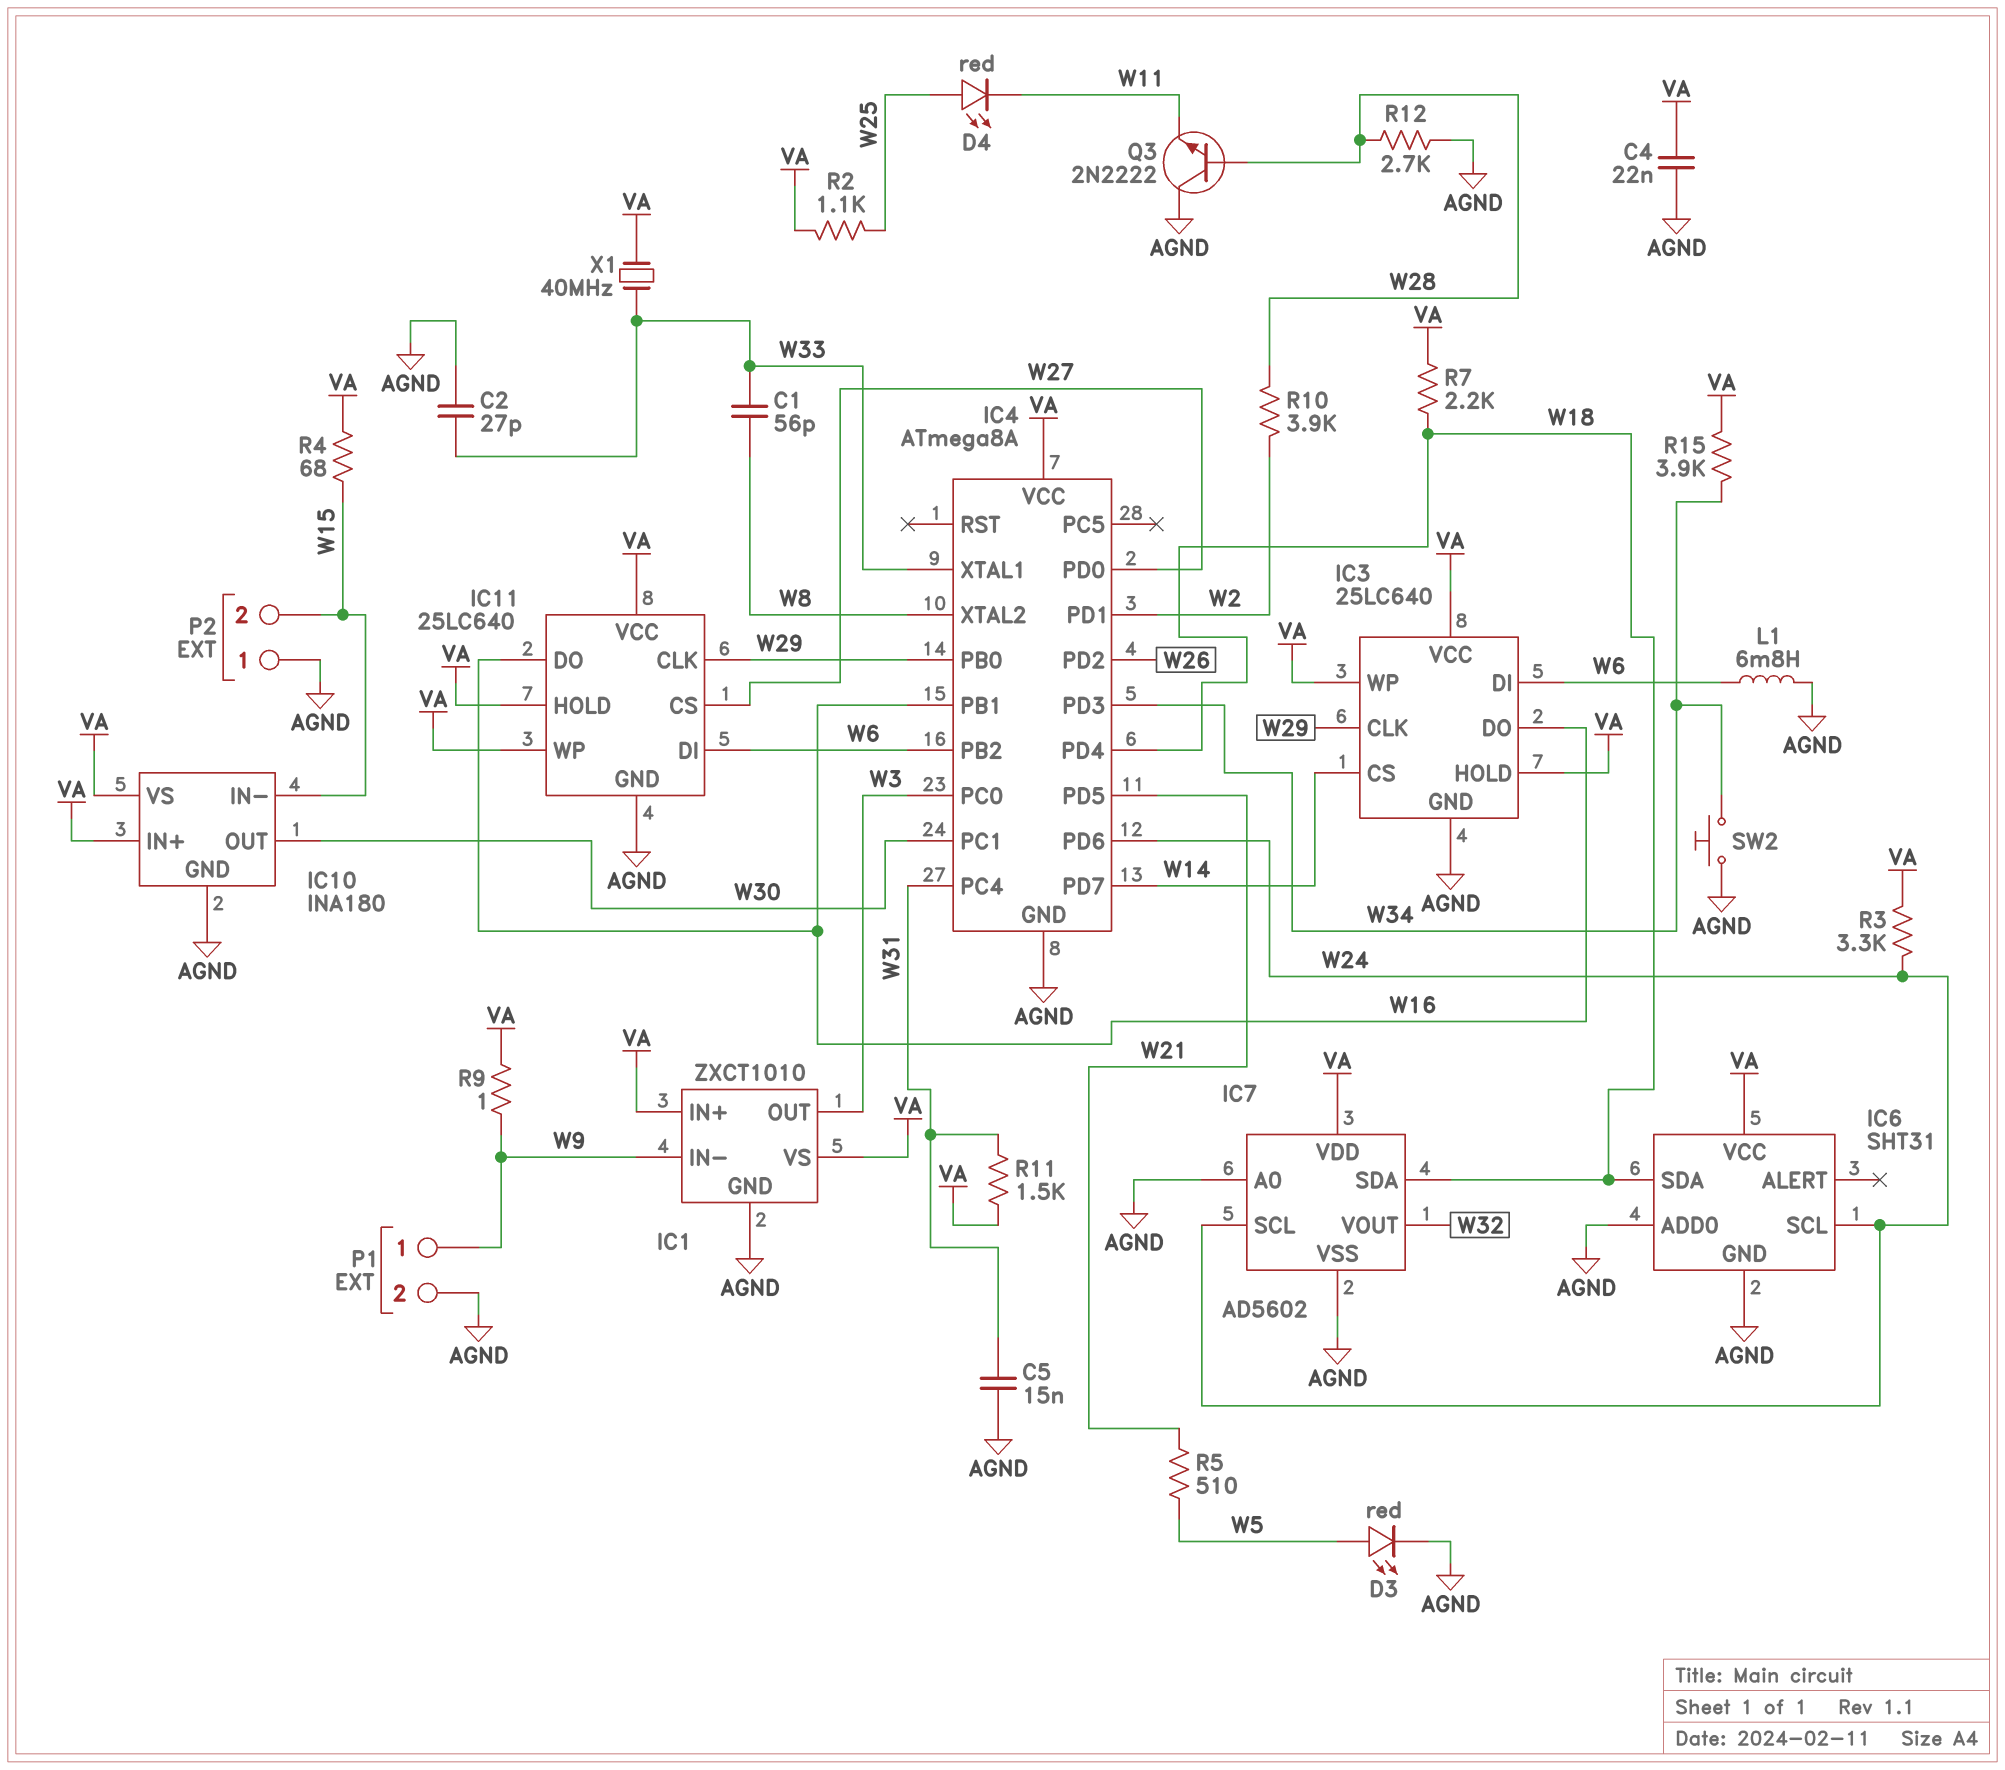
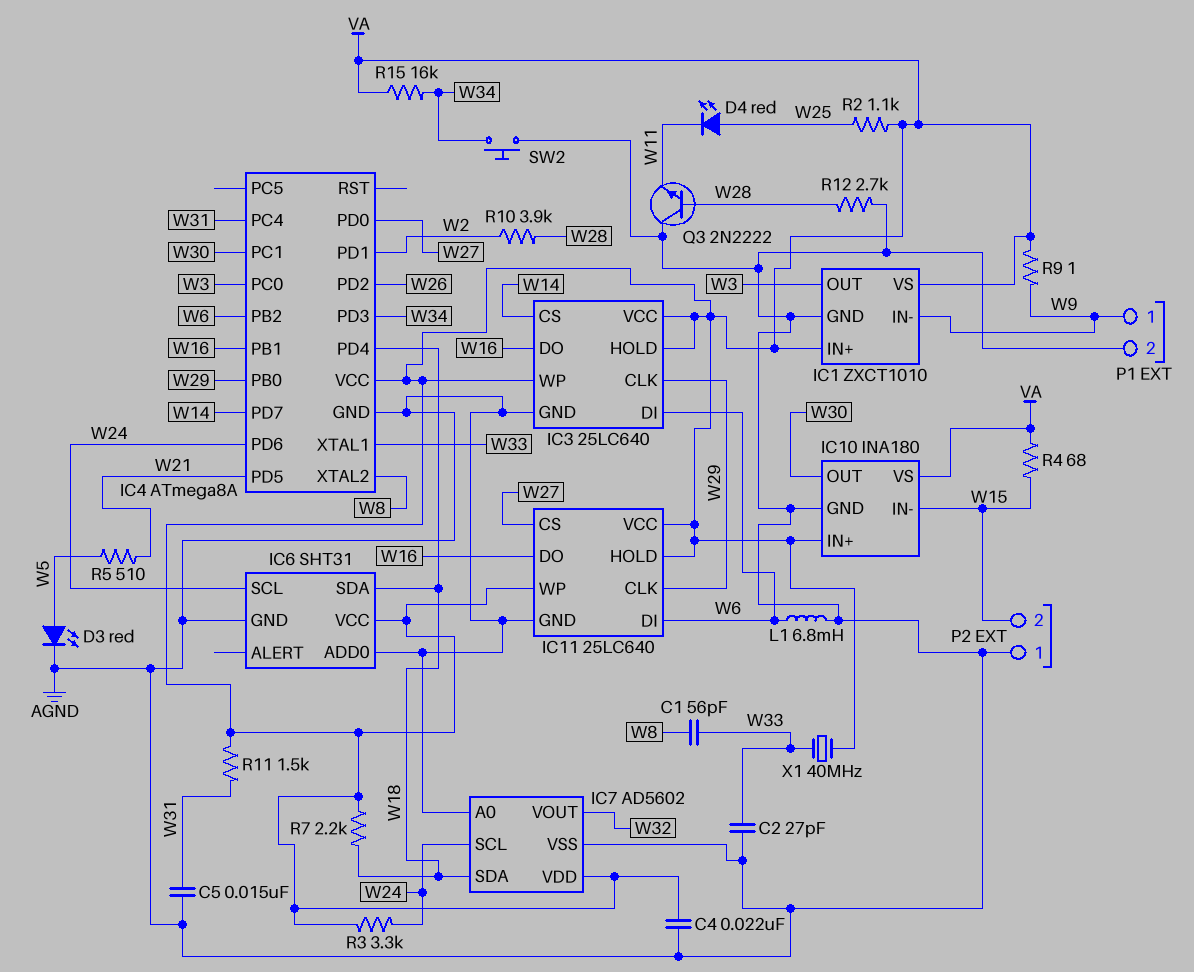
R15: 3.9k (VA, W34) -> 16k (VA, W34)

